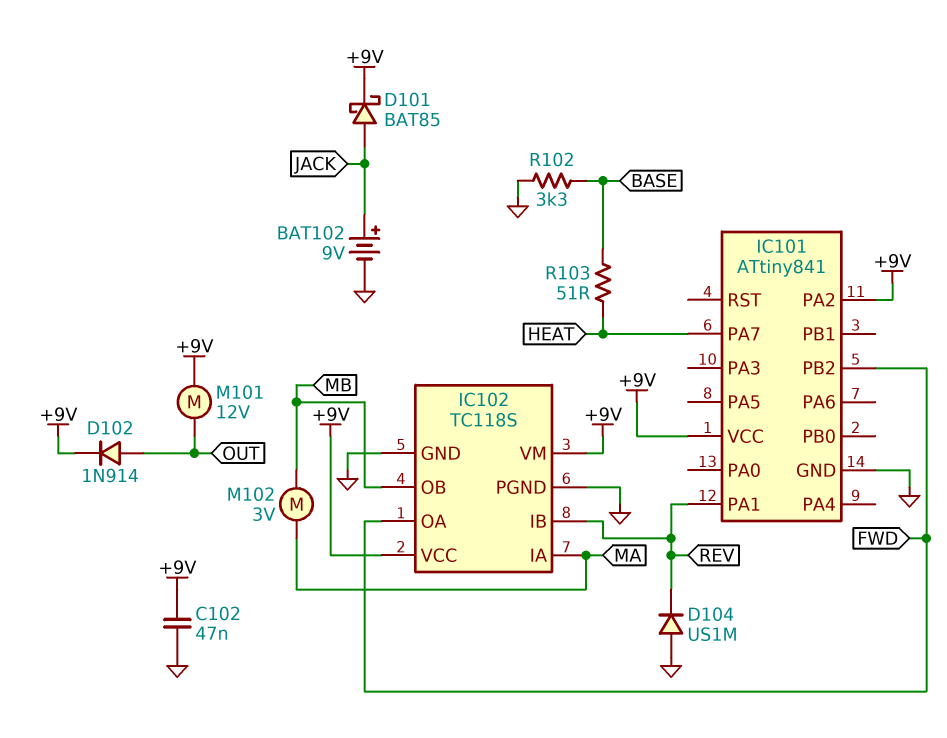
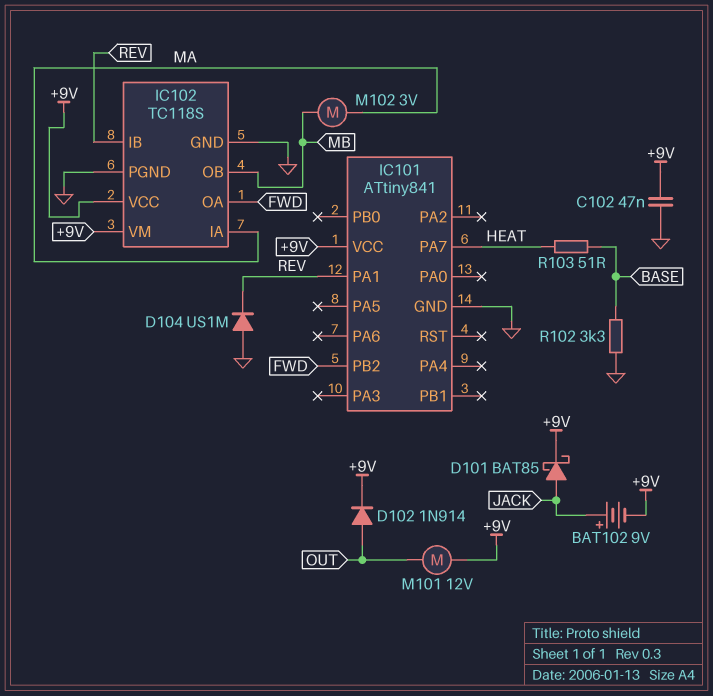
BAT102: 9V (plus JACK, minus GND) -> 9V (plus JACK, minus +9V)
IC101 pin PA2: +9V -> none

